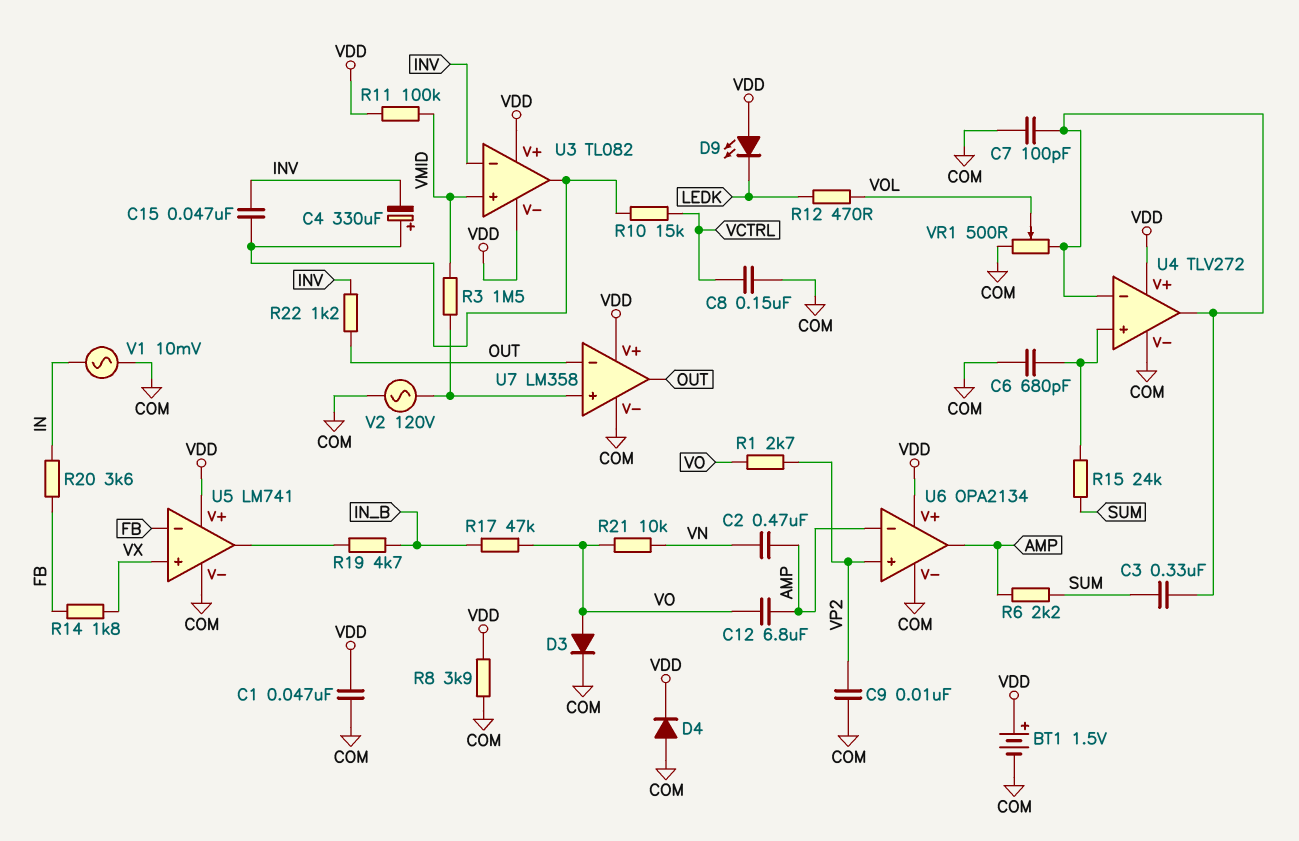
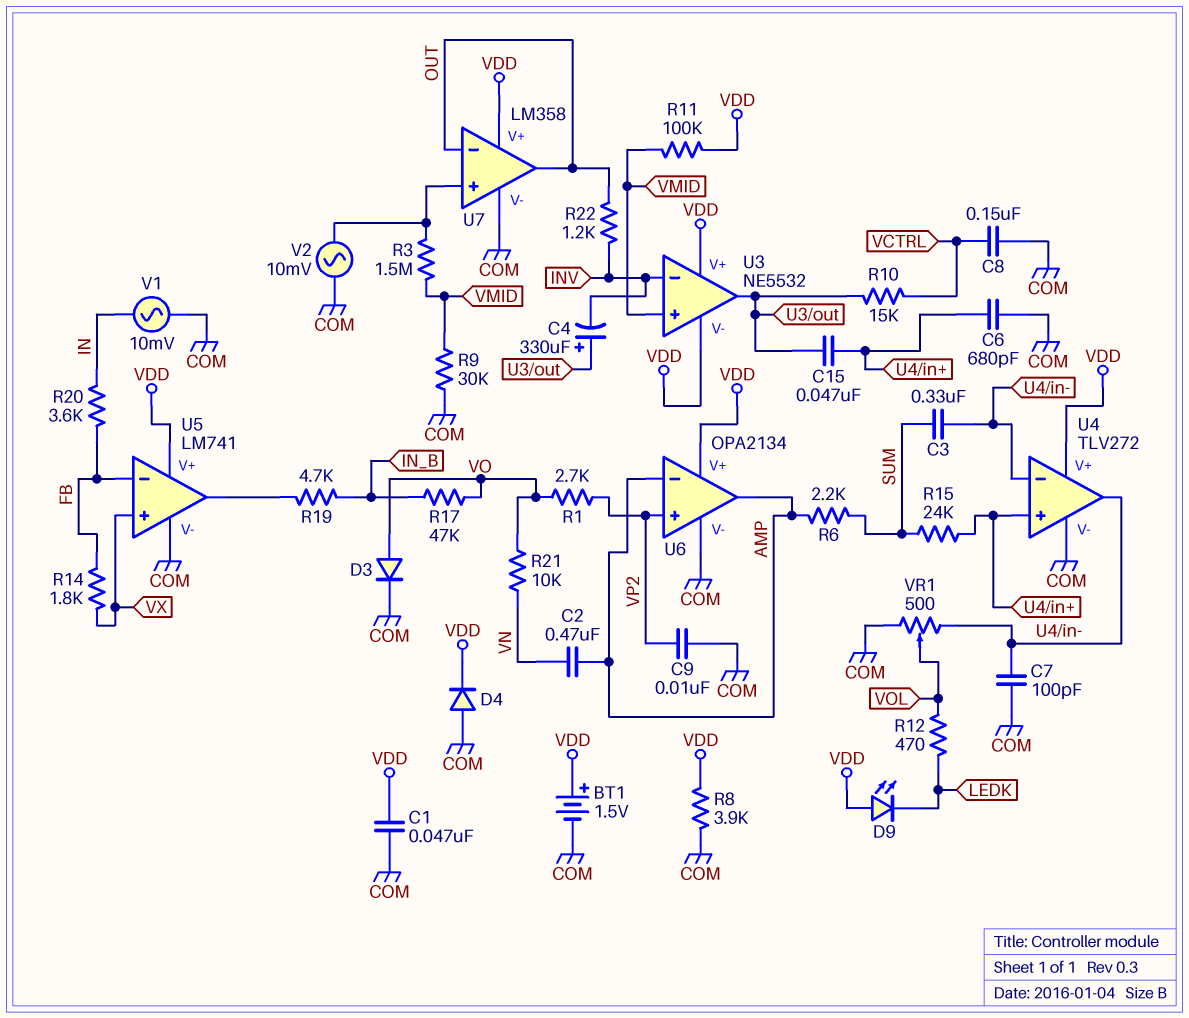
C12: 6.8uF (AMP, VO) -> none
C15: 47nF (INV, U3/out) -> 47nF (U3/out, U4/in+)
R9: none -> 30k (COM, VMID)
U3: TL082 -> NE5532
V2: AC 120V (COM, U7/in+) -> AC 10mV (COM, U7/in+)

